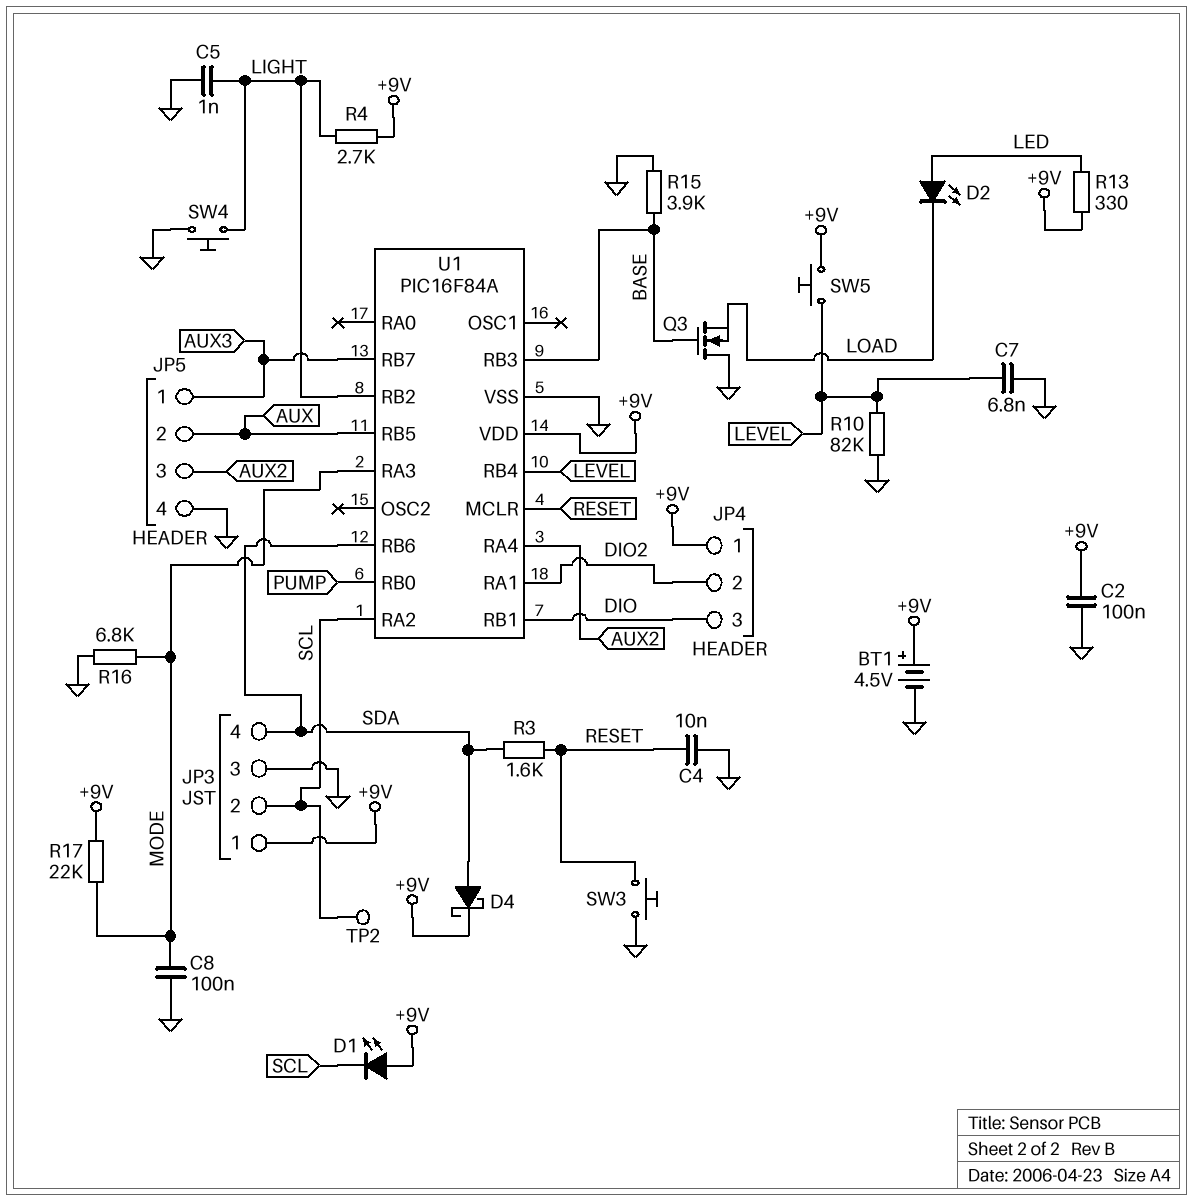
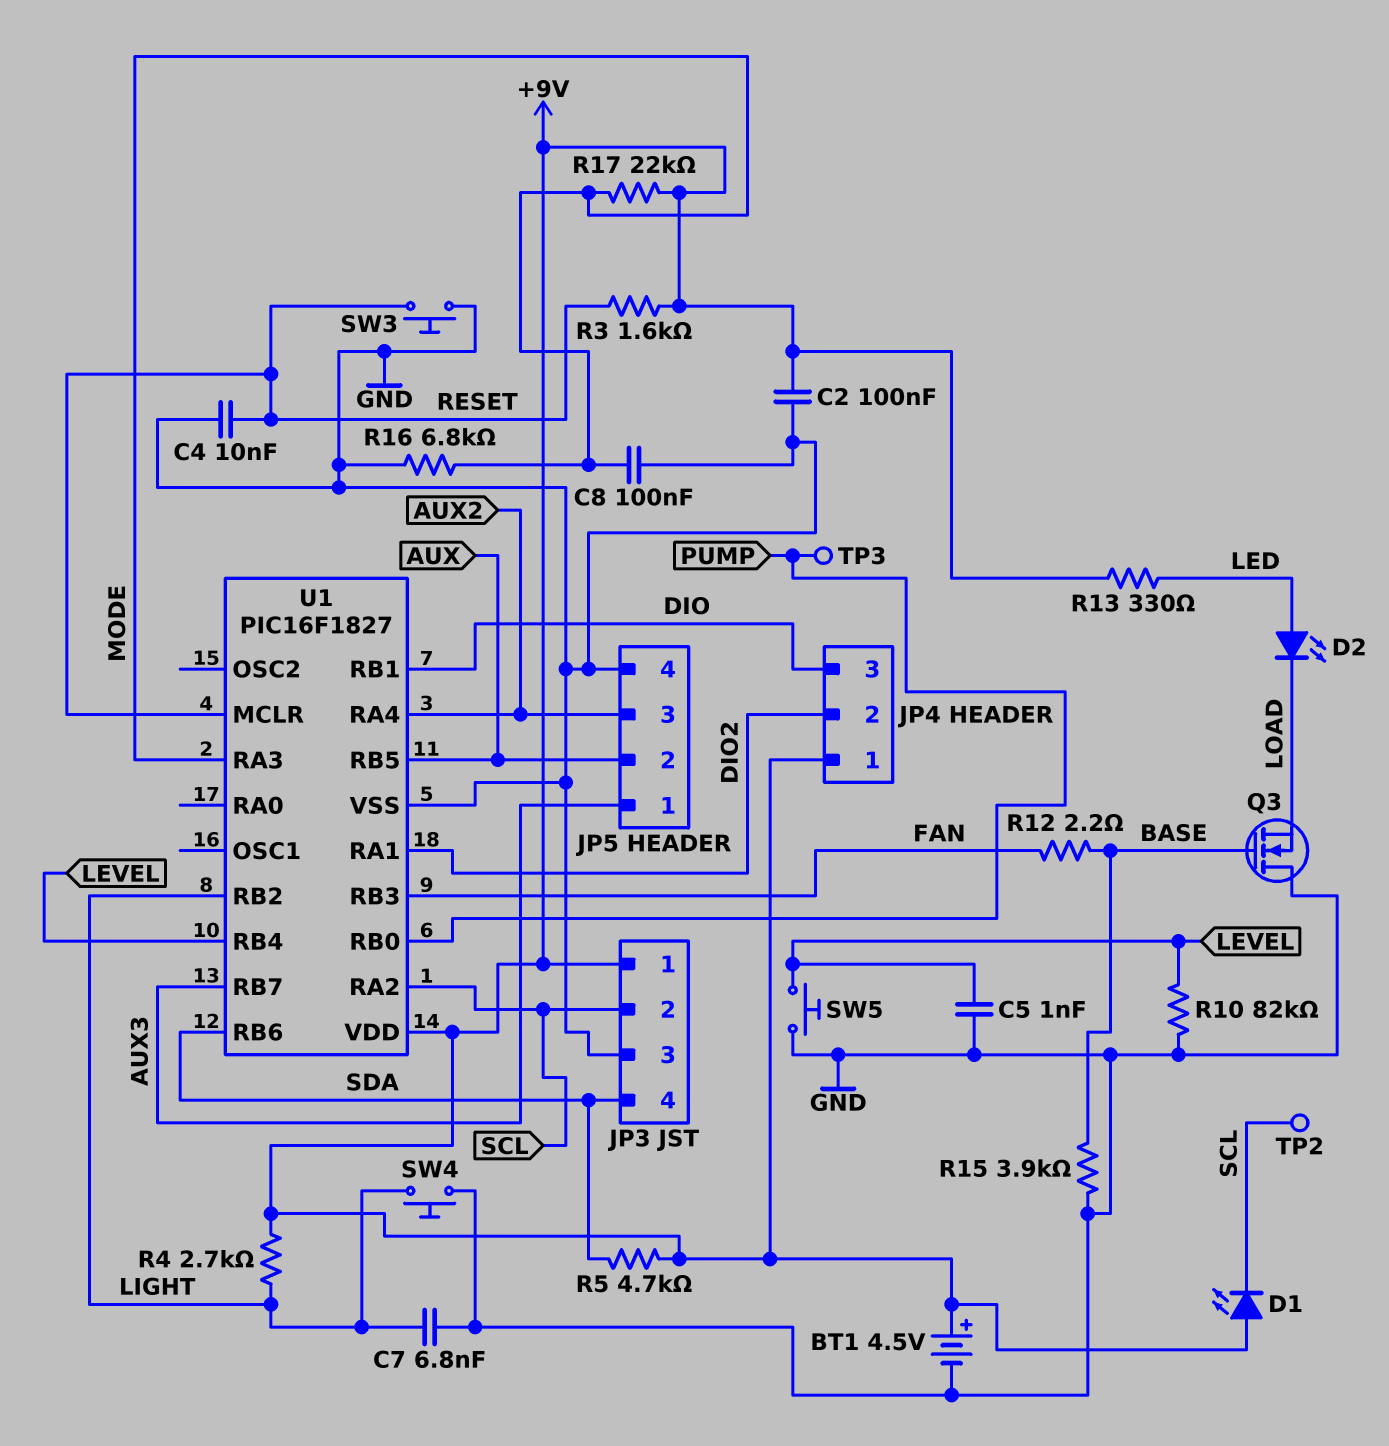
C5: 1nF (GND, LIGHT) -> 1nF (GND, LEVEL)
C7: 6.8nF (GND, LEVEL) -> 6.8nF (GND, LIGHT)
D4: schottky (A SDA, K +9V) -> none
R3: 1.6k (RESET, SDA) -> 1.6k (+9V, RESET)
R5: none -> 4.7k (+9V, SDA)
R12: none -> 2.2 (BASE, FAN)
SW5: button (+9V, LEVEL) -> button (GND, LEVEL)
TP3: none -> test point (PUMP)
U1: PIC16F84A -> PIC16F1827
U1 pin RB3: BASE -> FAN

